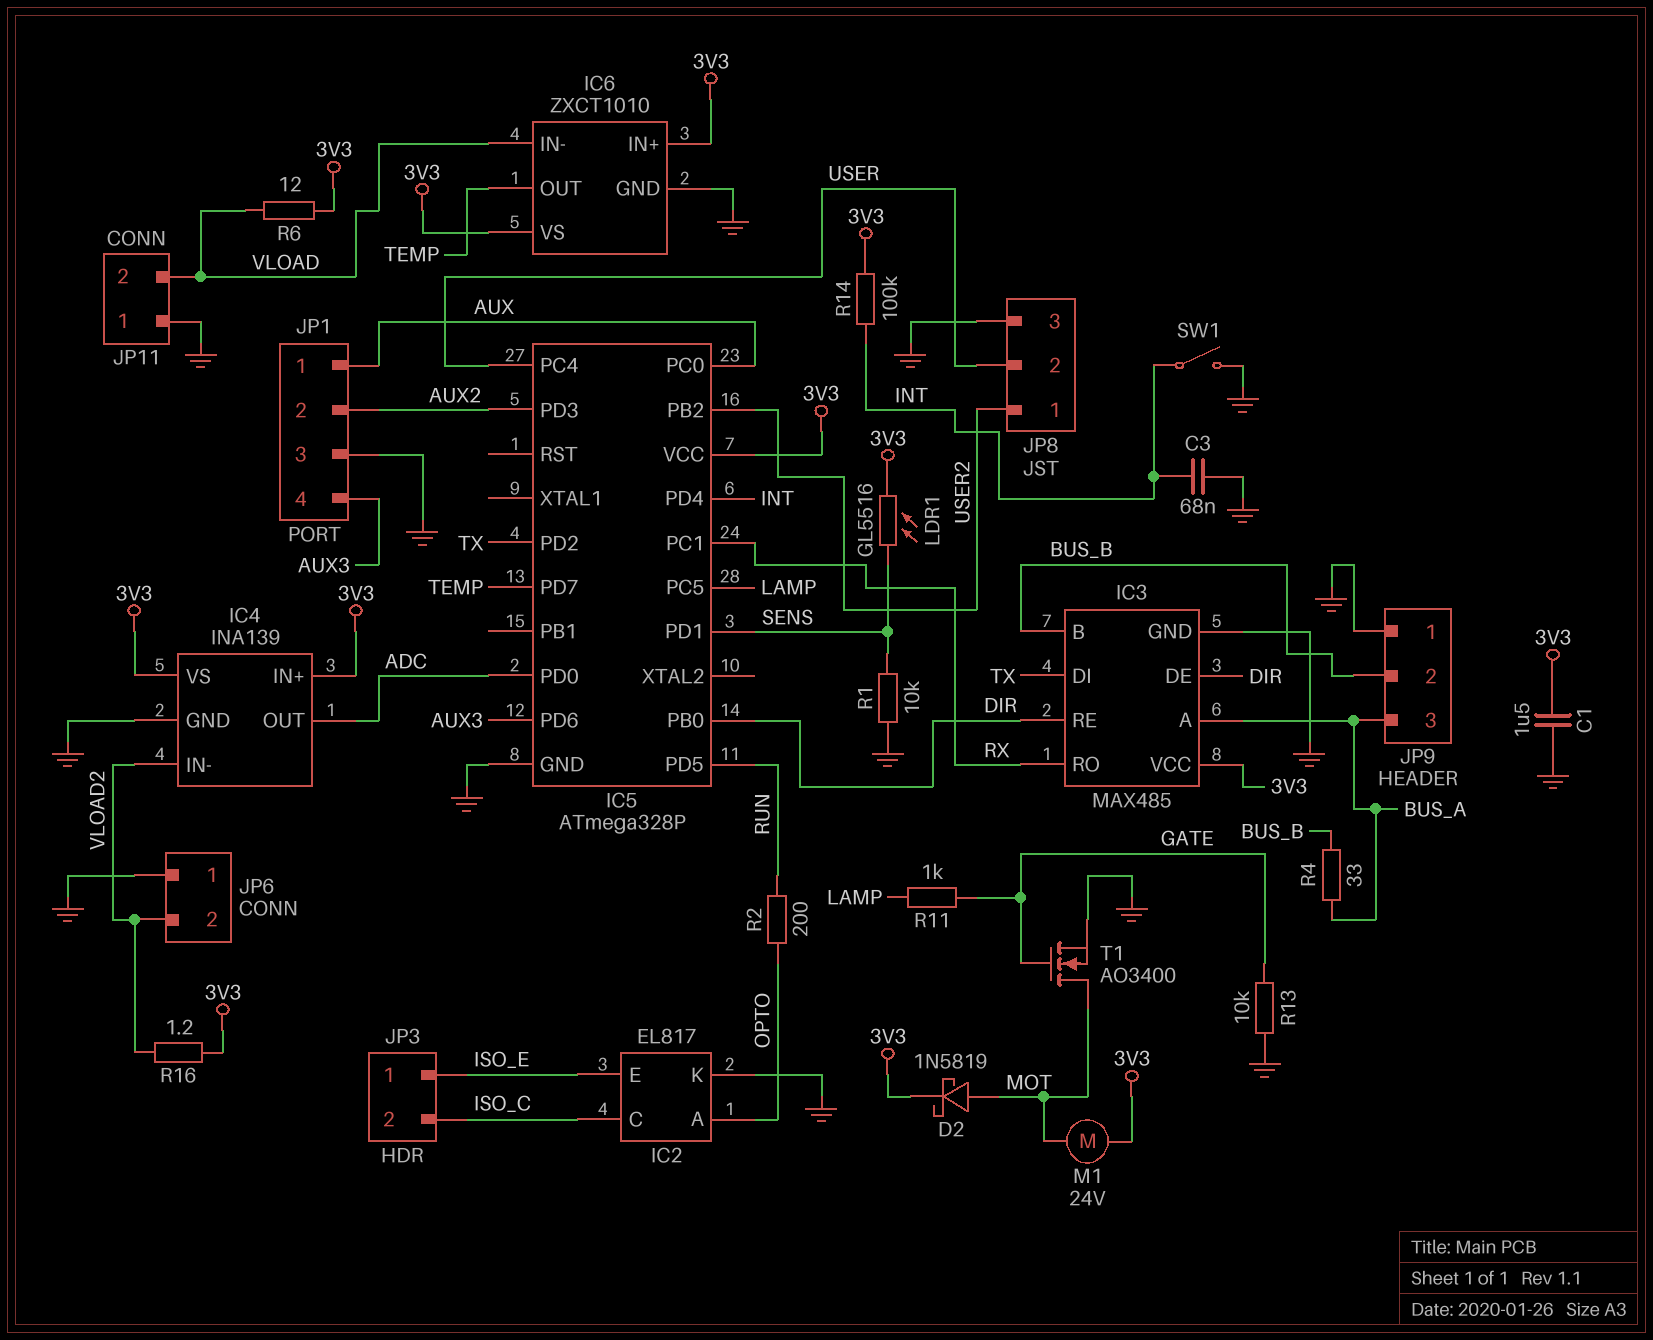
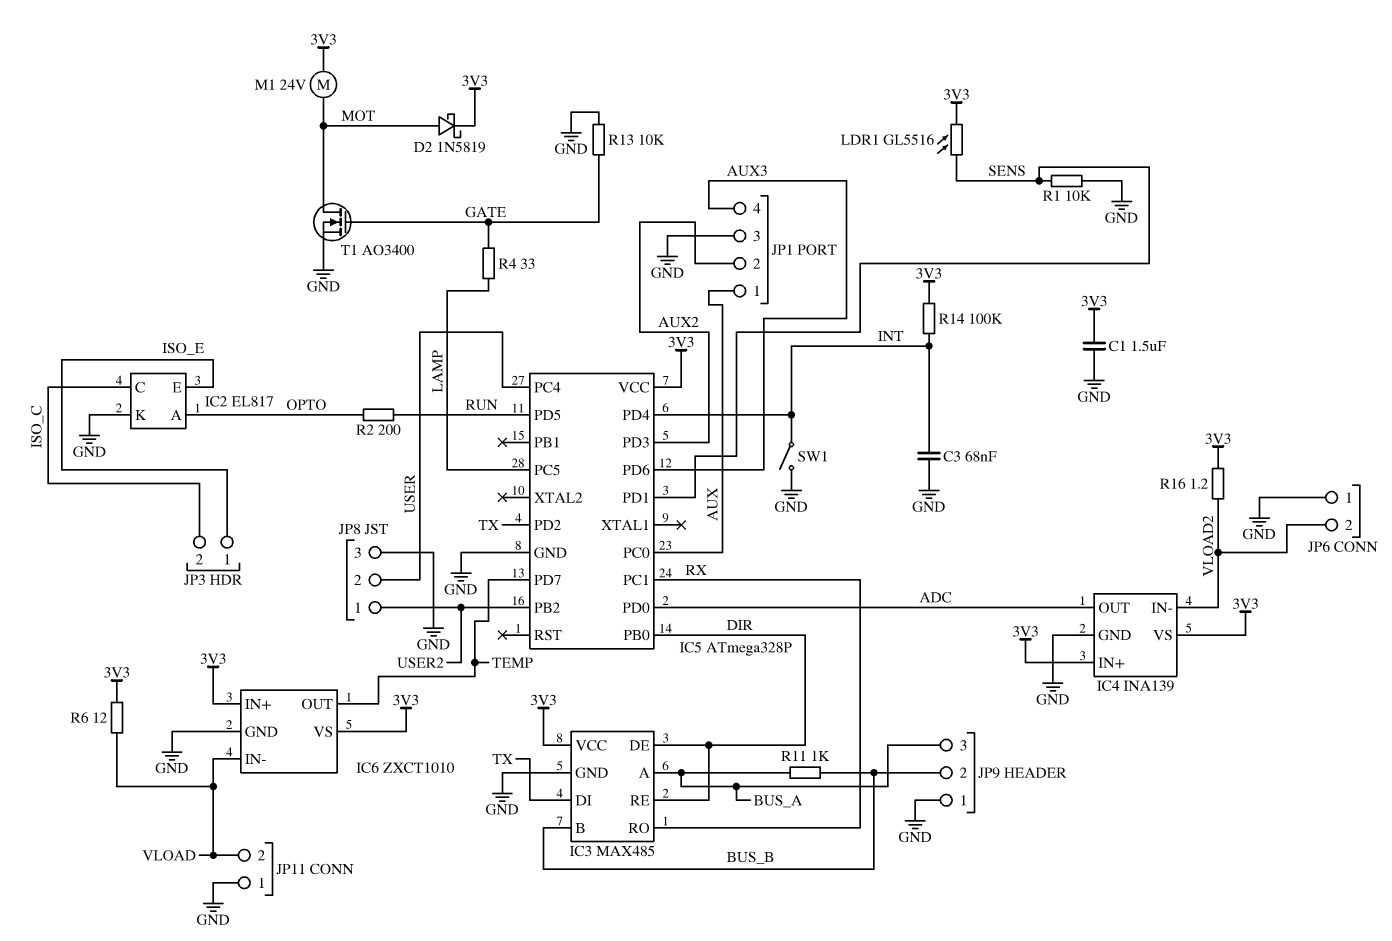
R4: 33 (BUS_A, BUS_B) -> 33 (GATE, LAMP)
R11: 1k (GATE, LAMP) -> 1k (BUS_A, BUS_B)

